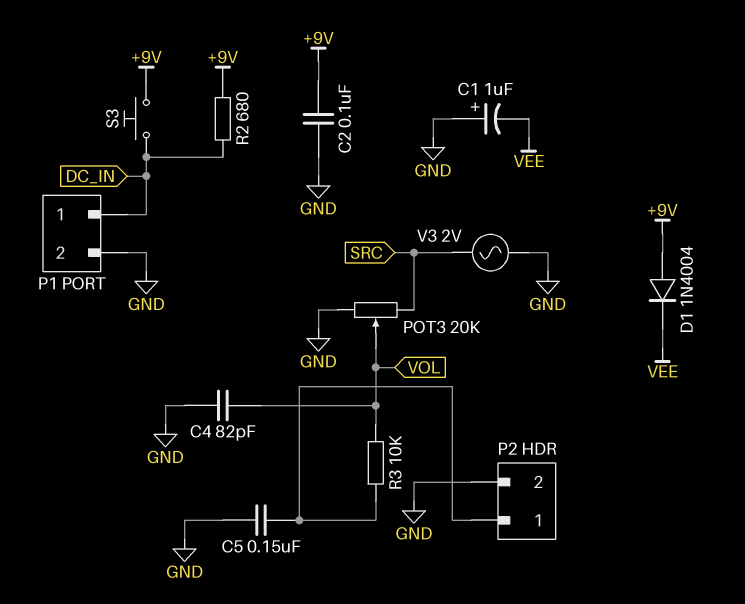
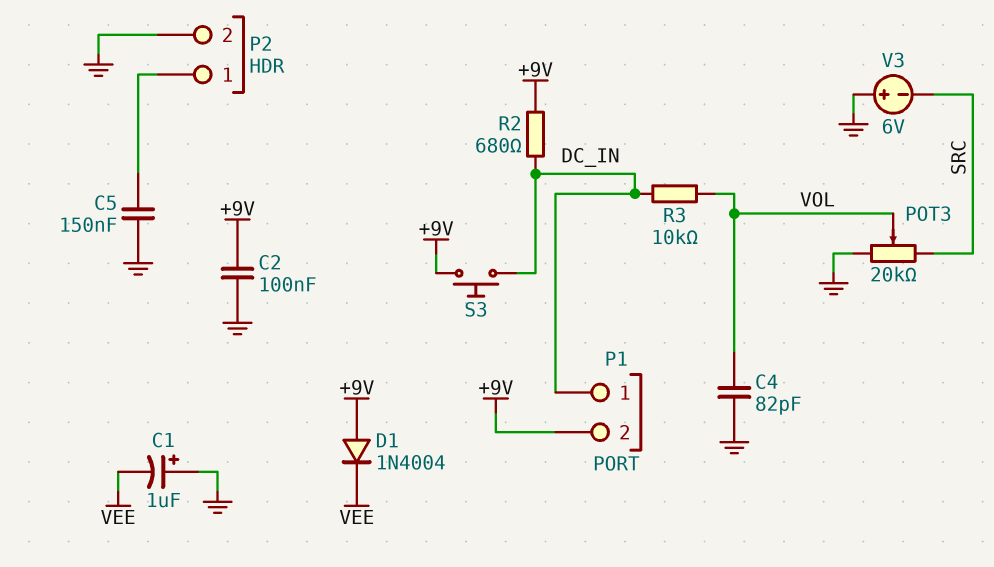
P1 pin 2: GND -> +9V
R3: 10k (P2/1, VOL) -> 10k (DC_IN, VOL)
V3: AC 2V (GND, SRC) -> 6V (plus GND, minus SRC)

